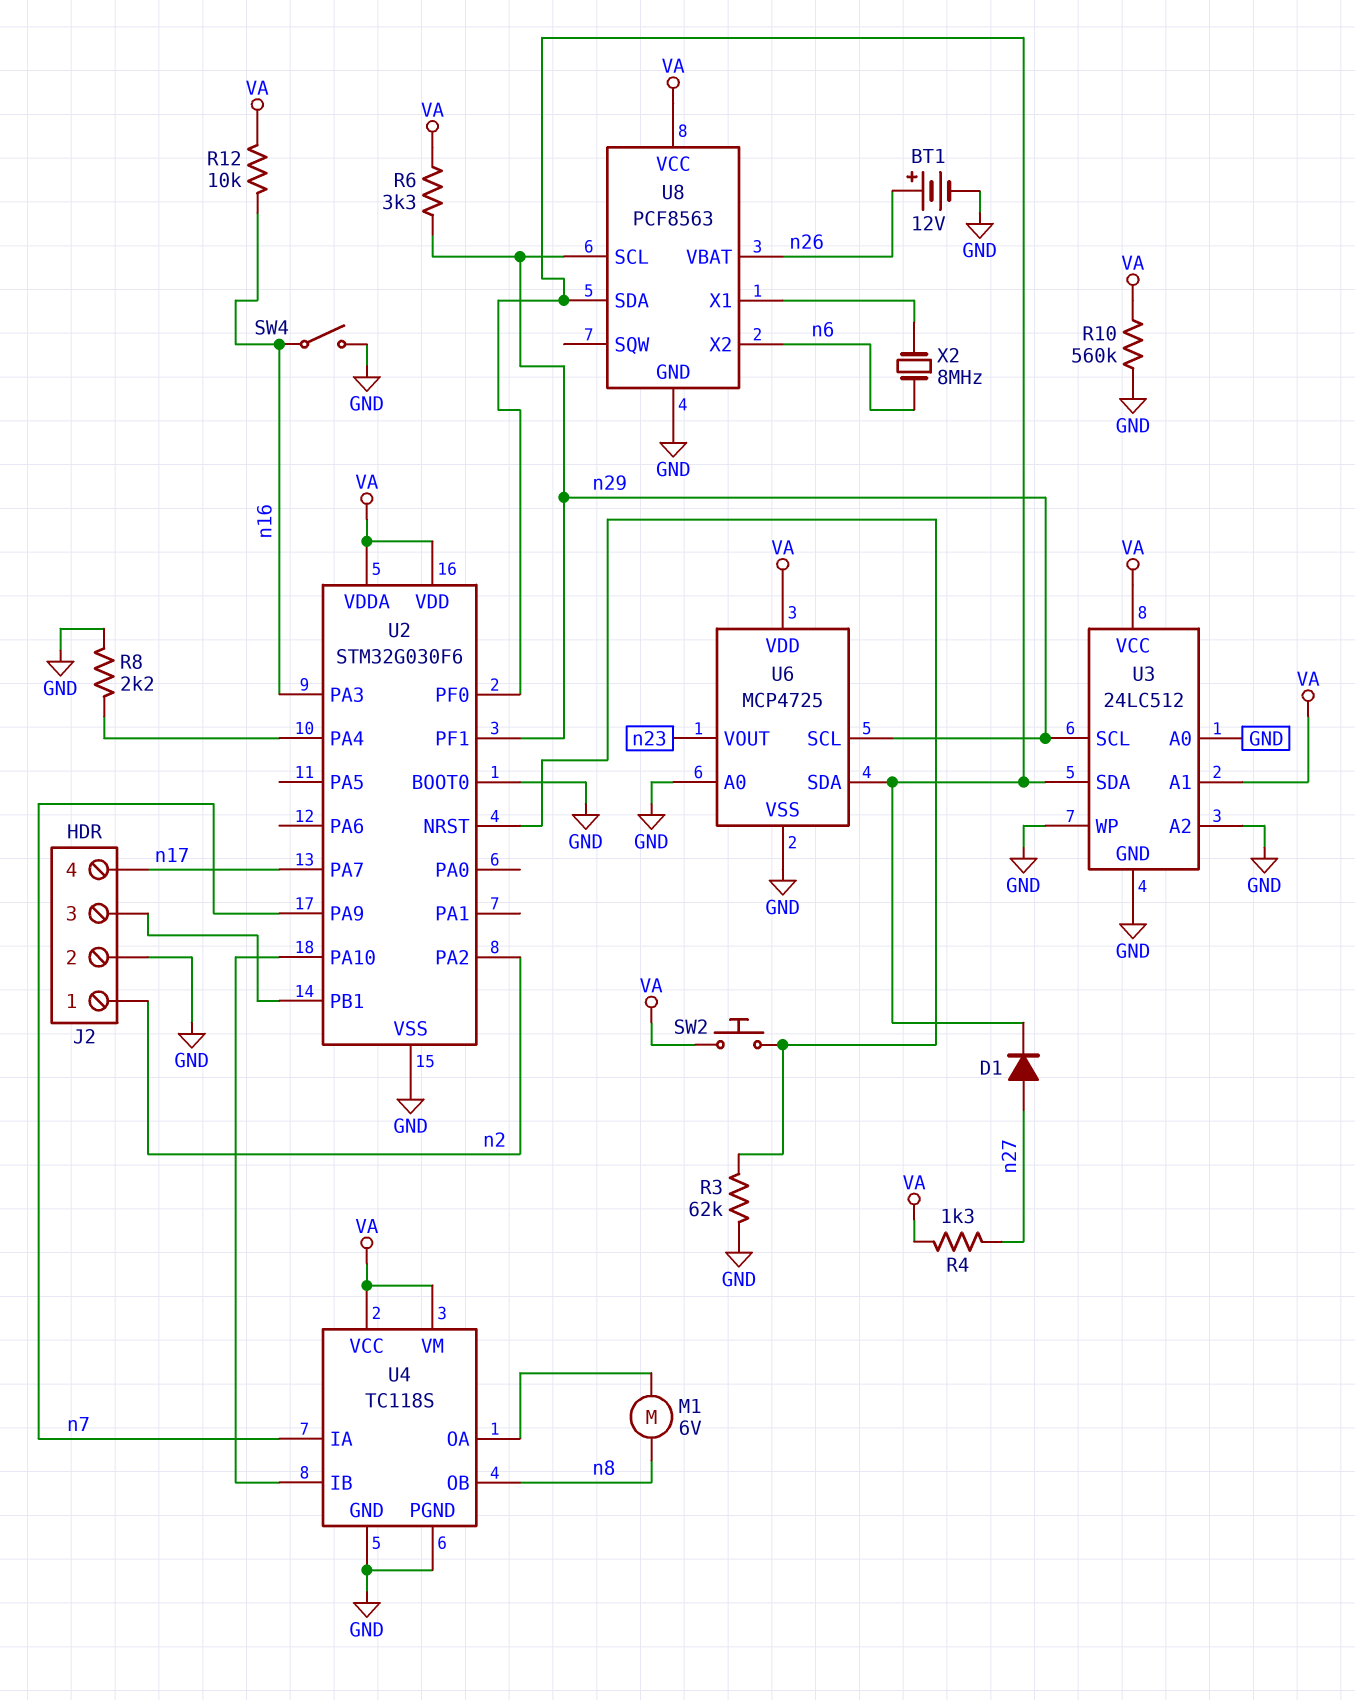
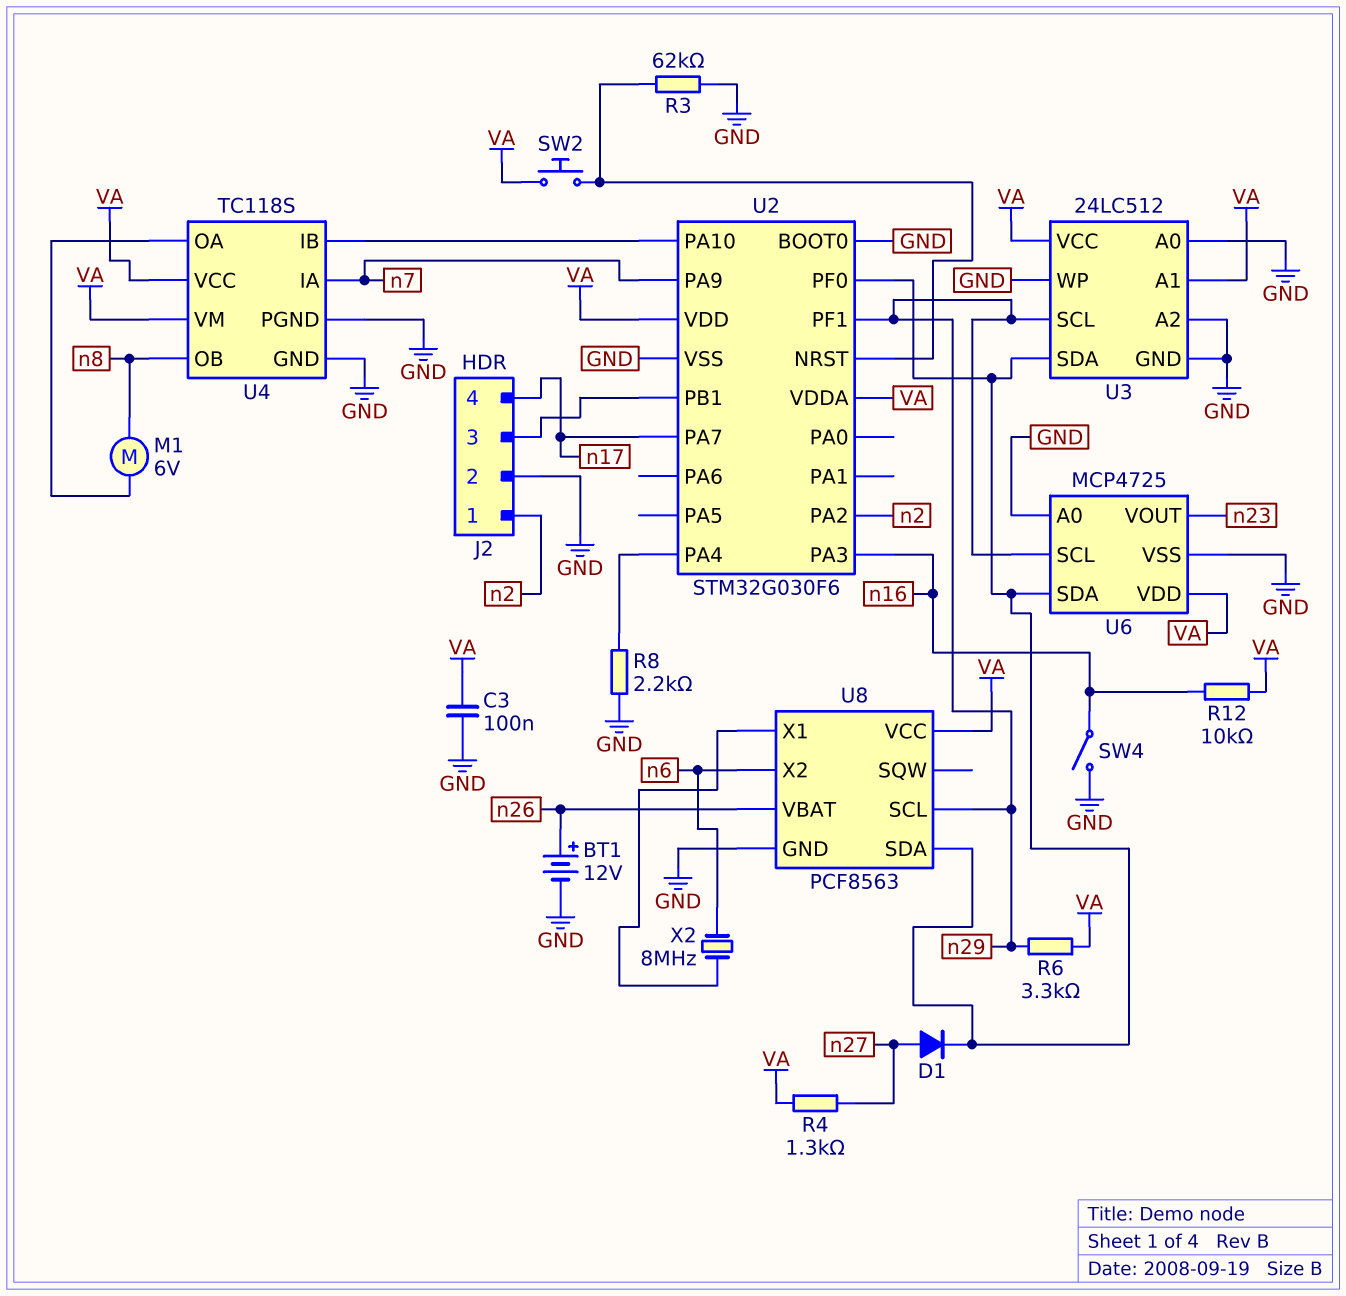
C3: none -> 100nF (GND, VA)
R10: 560k (GND, VA) -> none

